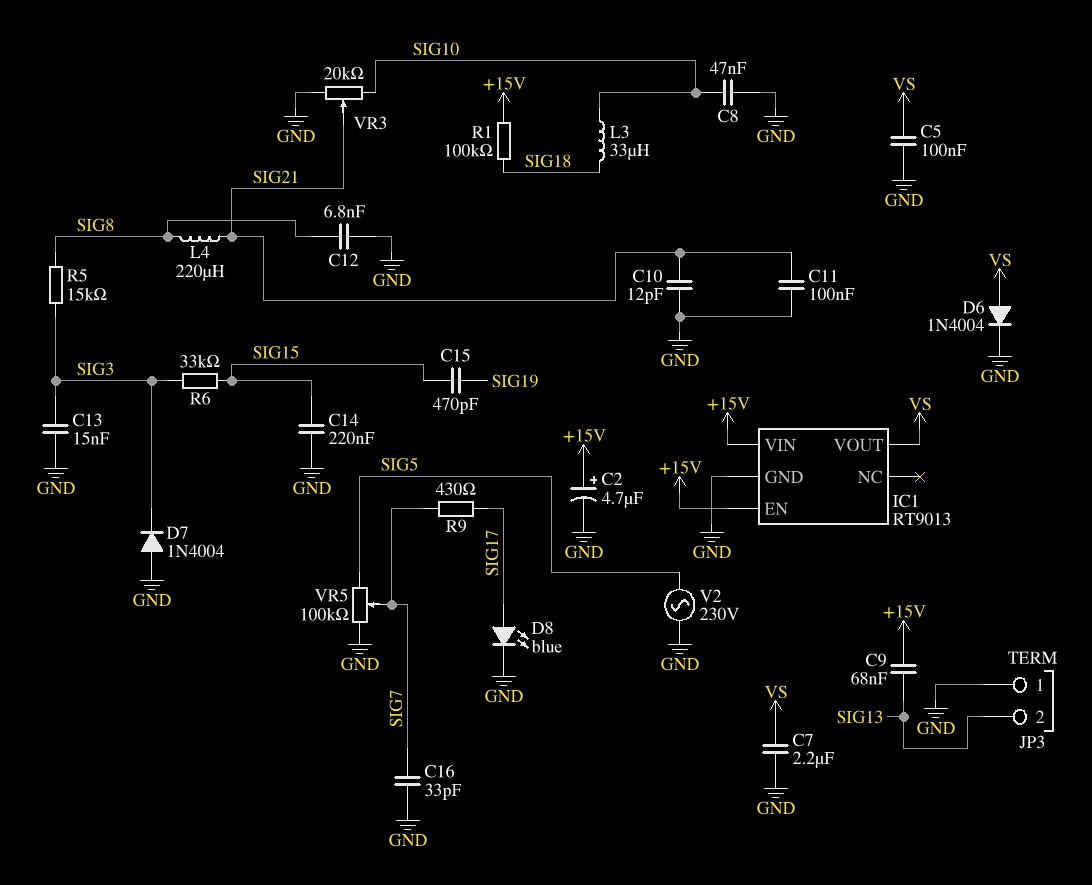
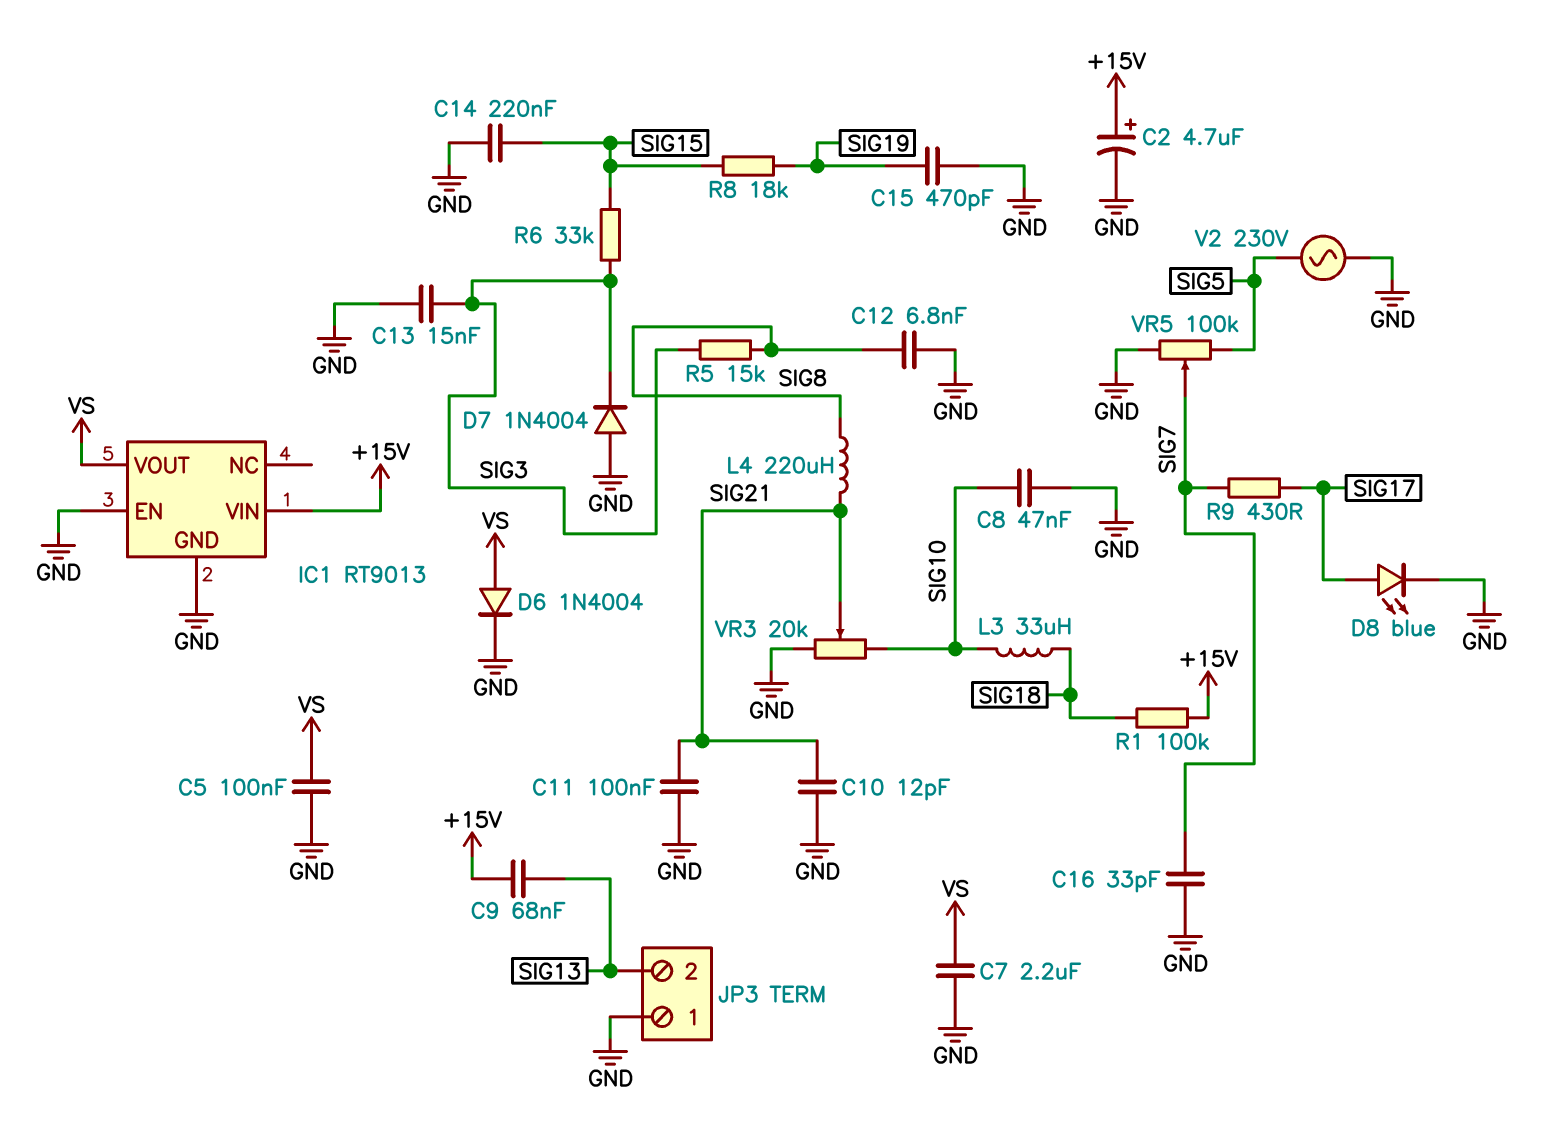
C15: 470pF (SIG15, SIG19) -> 470pF (GND, SIG19)
IC1 pin EN: +15V -> GND
R8: none -> 18k (SIG15, SIG19)

